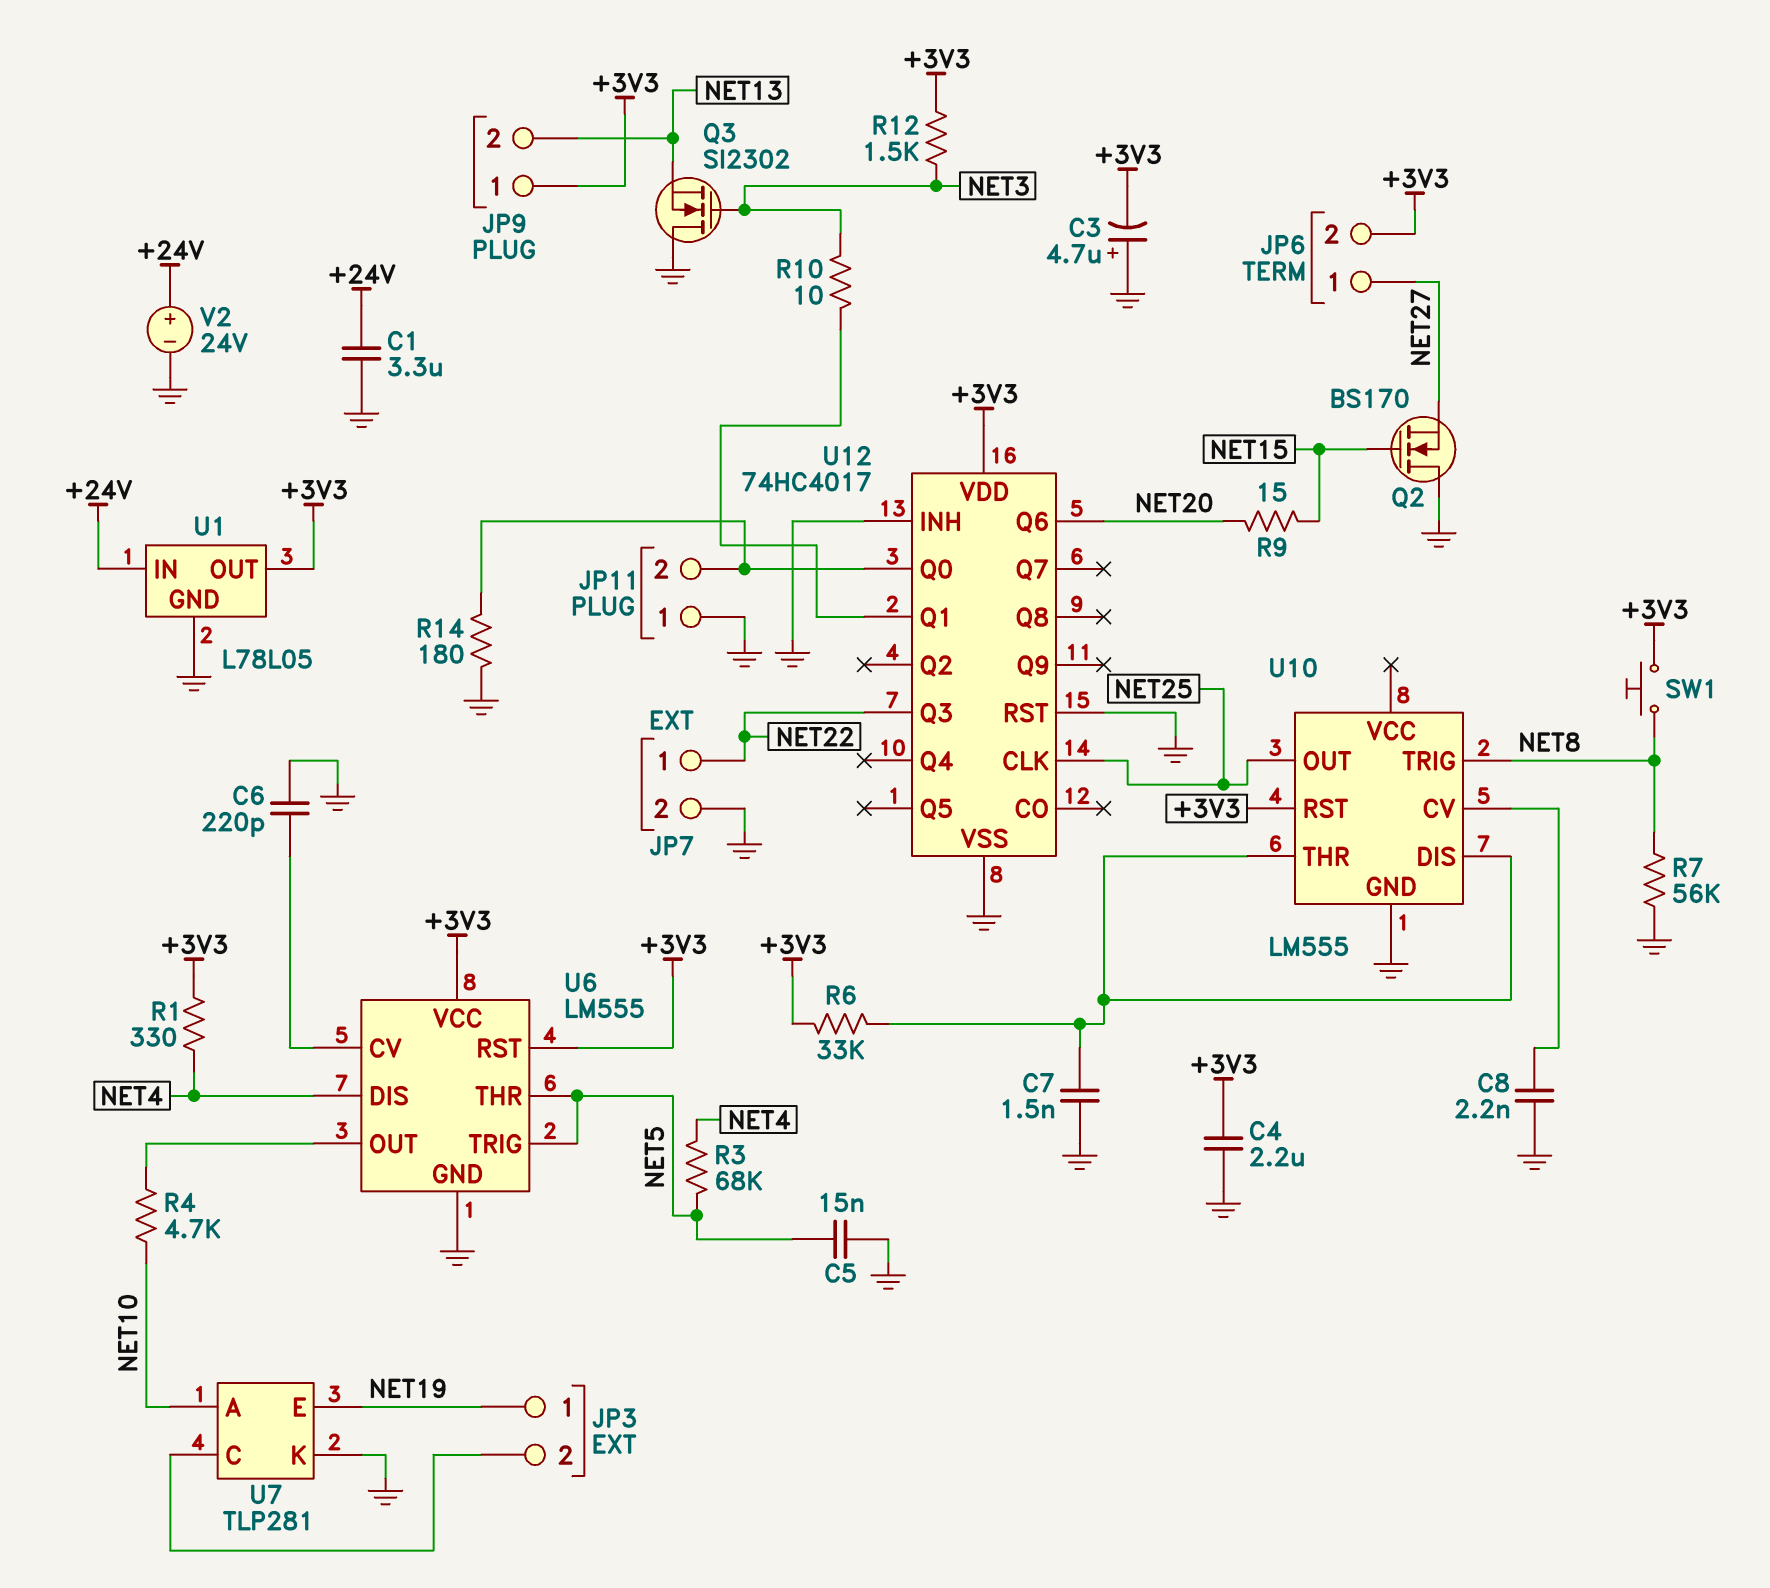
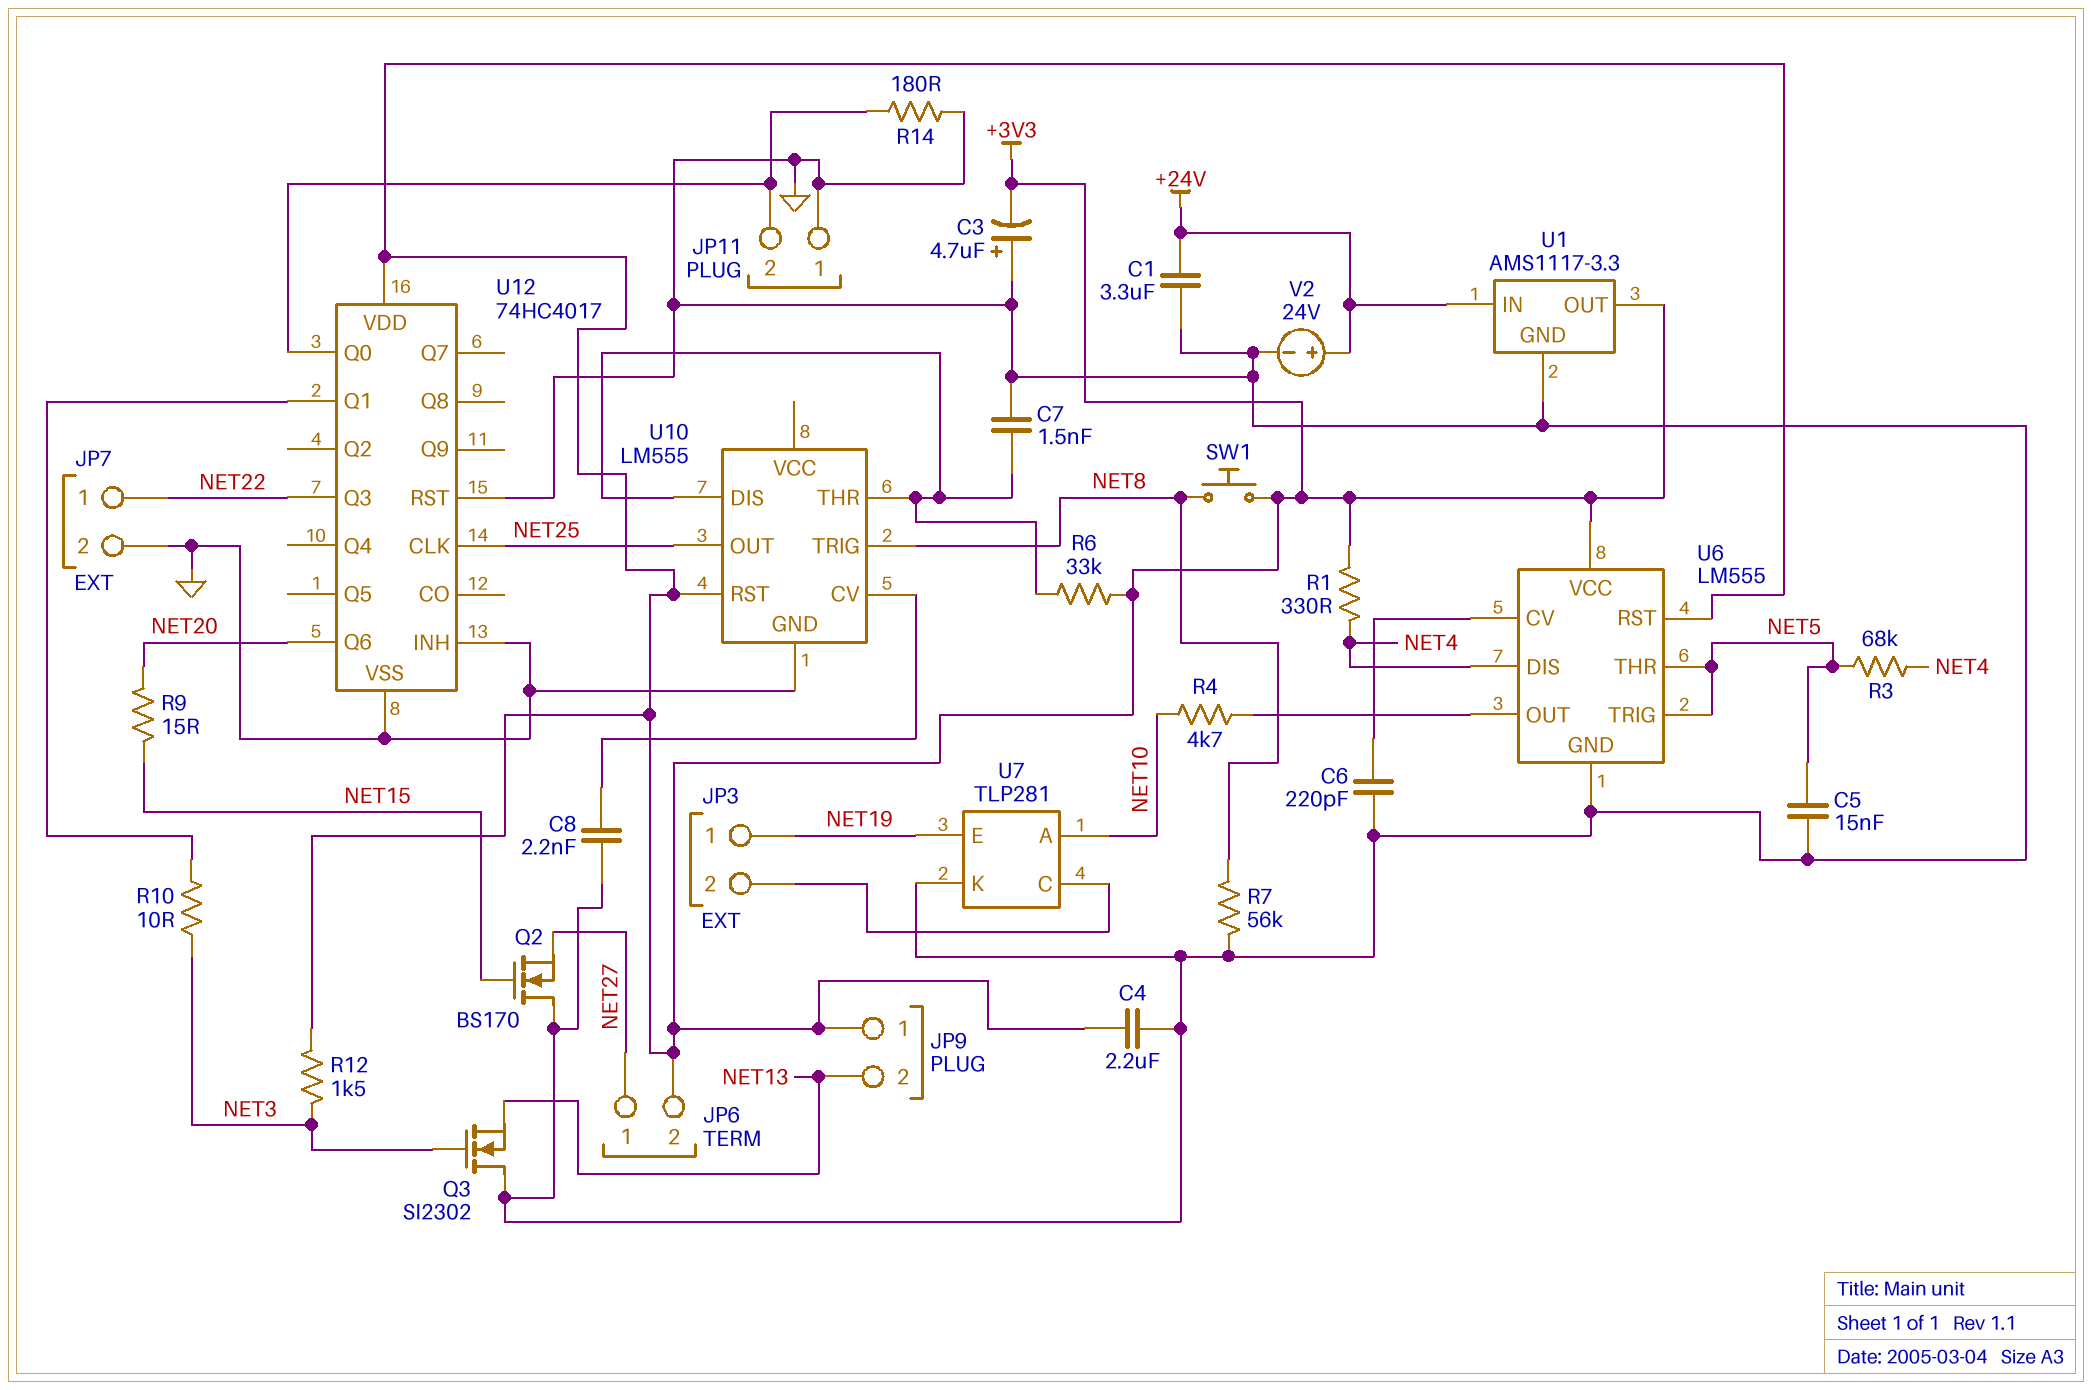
U1: L78L05 -> AMS1117-3.3

